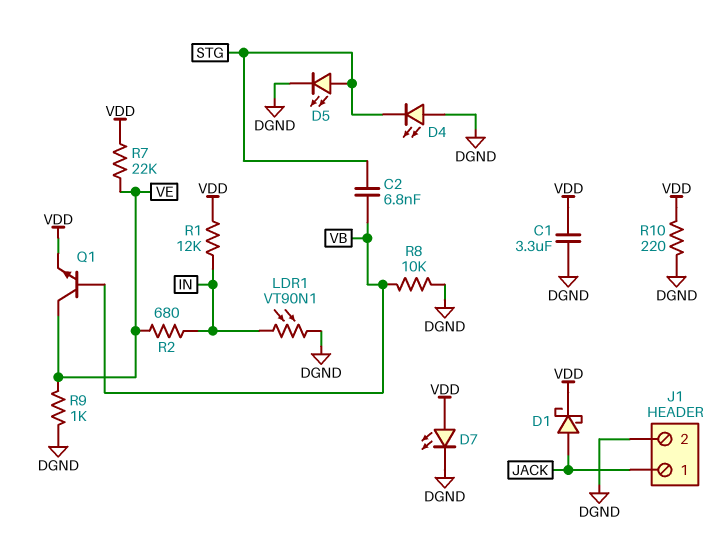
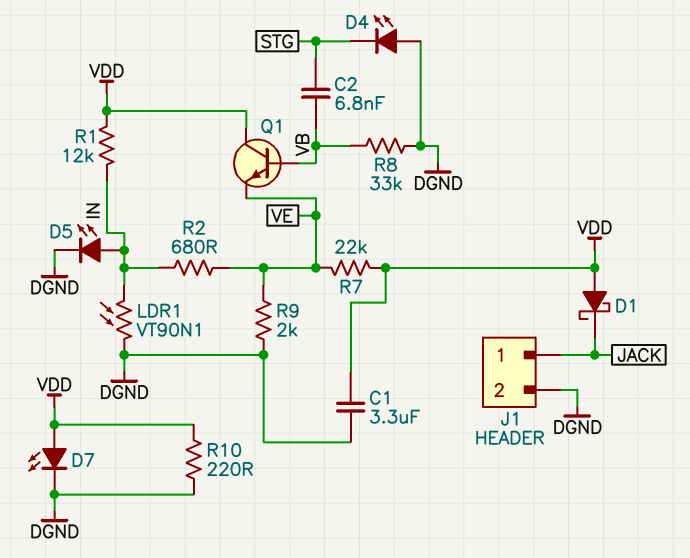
D1: schottky (A JACK, K VDD) -> schottky (A VDD, K JACK)
D5: LED (A STG, K DGND) -> LED (A IN, K DGND)
Q1: NPN (B VB, C VE, E VDD) -> NPN (B VB, C VDD, E VE)
R8: 10k (DGND, VB) -> 33k (DGND, VB)
R9: 1k (DGND, VE) -> 2k (DGND, VE)

